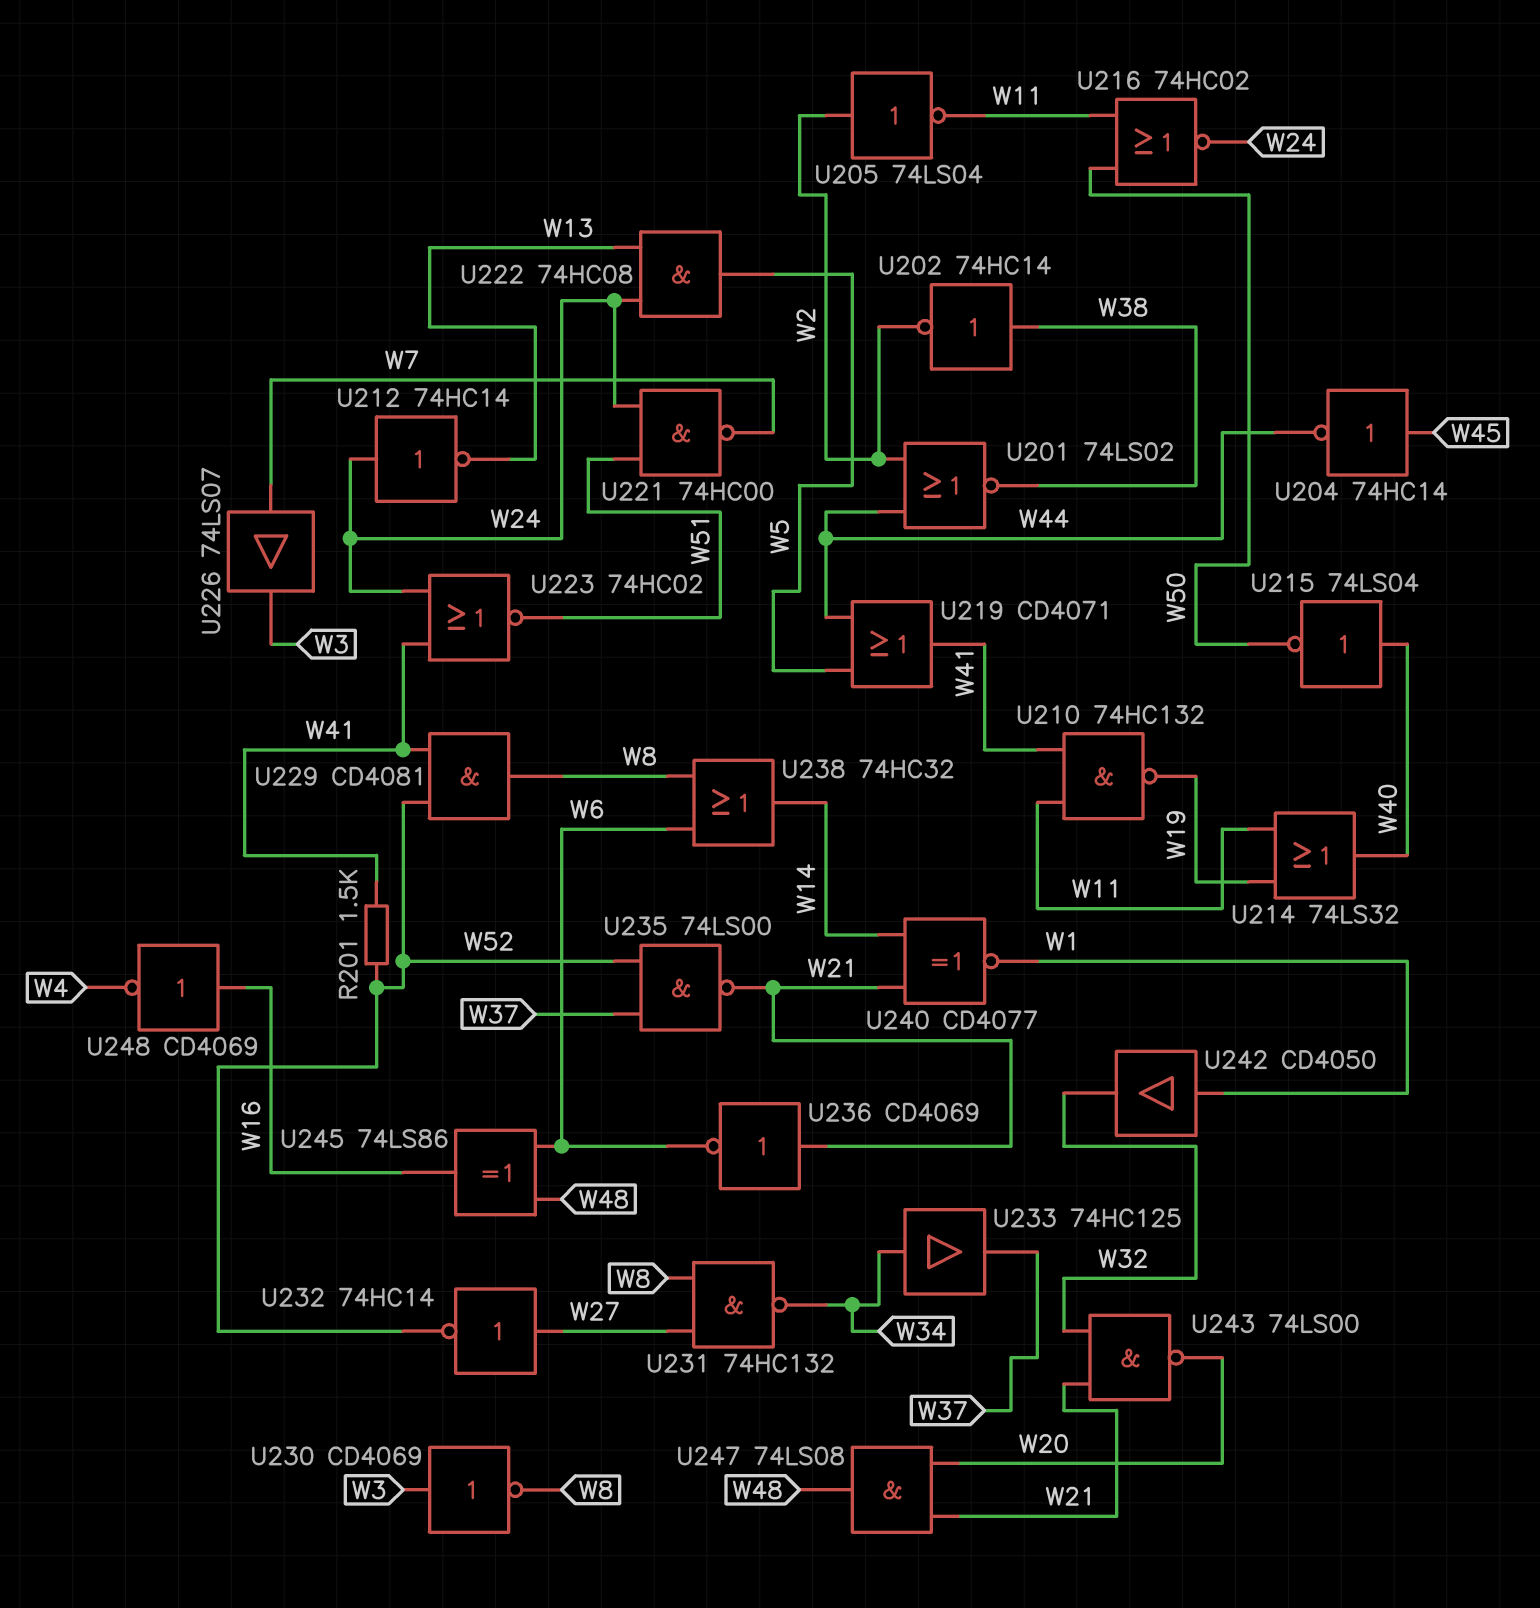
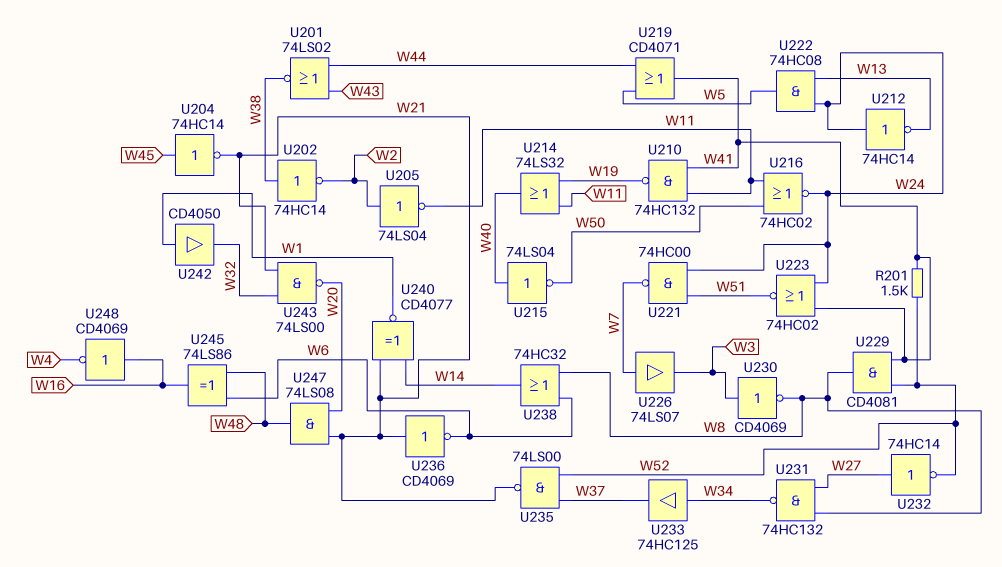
U201: NOR 74LS02 (in W2, in W44, out W38) -> NOR 74LS02 (in W43, in W44, out W38)
U204: NOT 74HC14 (in W45, out W44) -> NOT 74HC14 (in W45, out W21)

